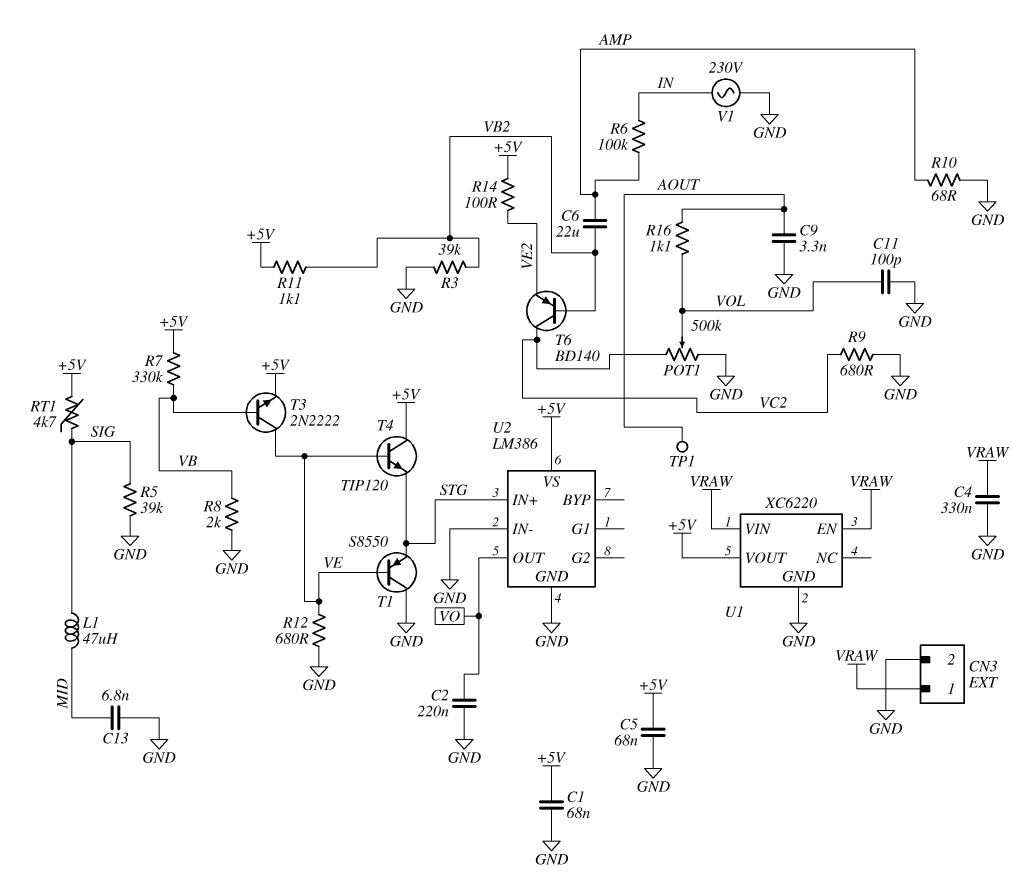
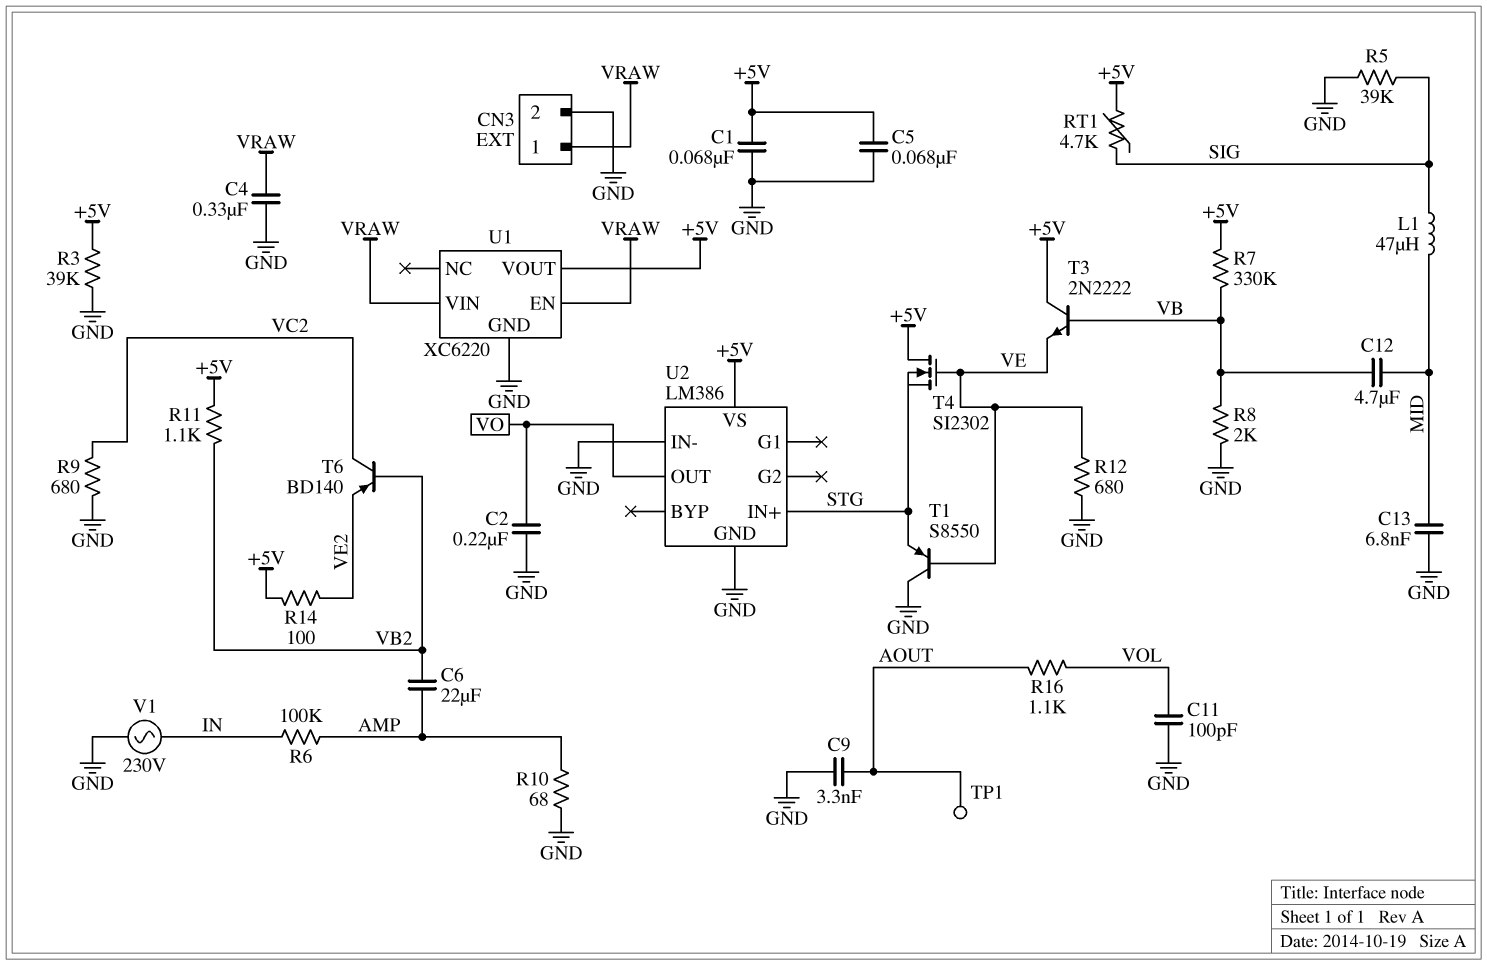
C12: none -> 4.7uF (MID, VB)
POT1: 500k (GND, VC2, wiper VOL) -> none
R3: 39k (GND, VB2) -> 39k (+5V, GND)
T3: NPN 2N2222 (B VB, C VE, E +5V) -> NPN 2N2222 (B VB, C +5V, E VE)
T4: NPN TIP120 (B VE, C +5V, E STG) -> NMOS SI2302 (G VE, D +5V, S STG)

